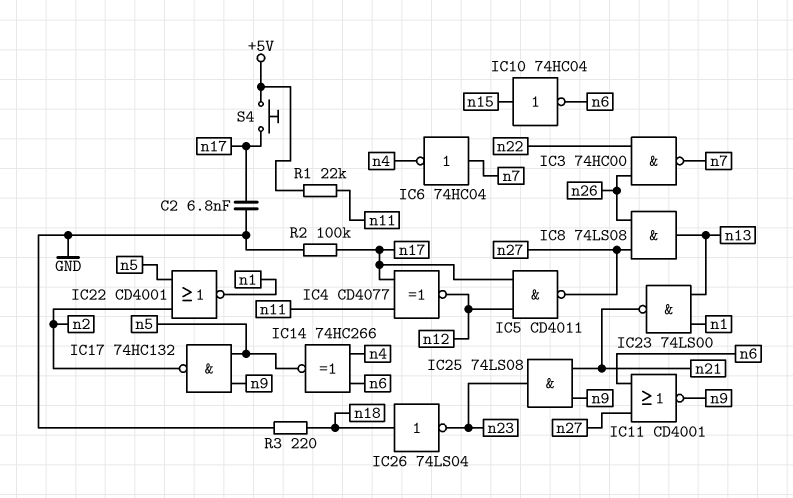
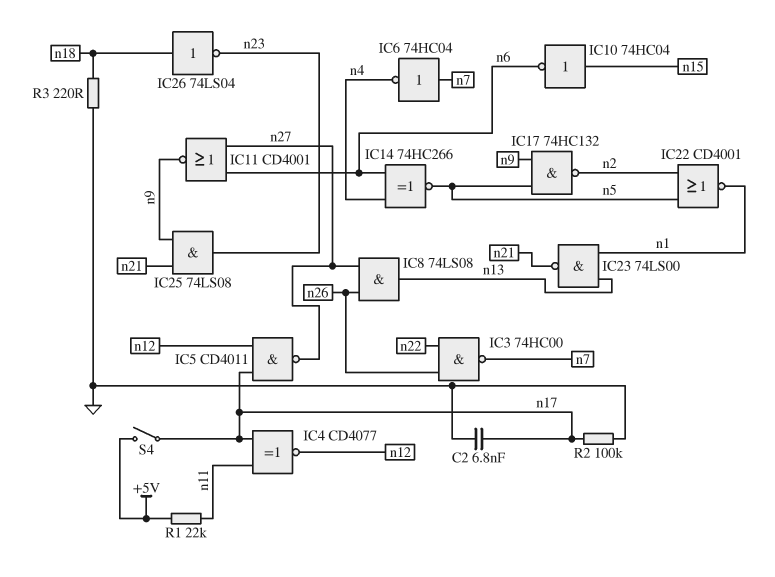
S4: button (+5V, n17) -> switch (+5V, n17)

